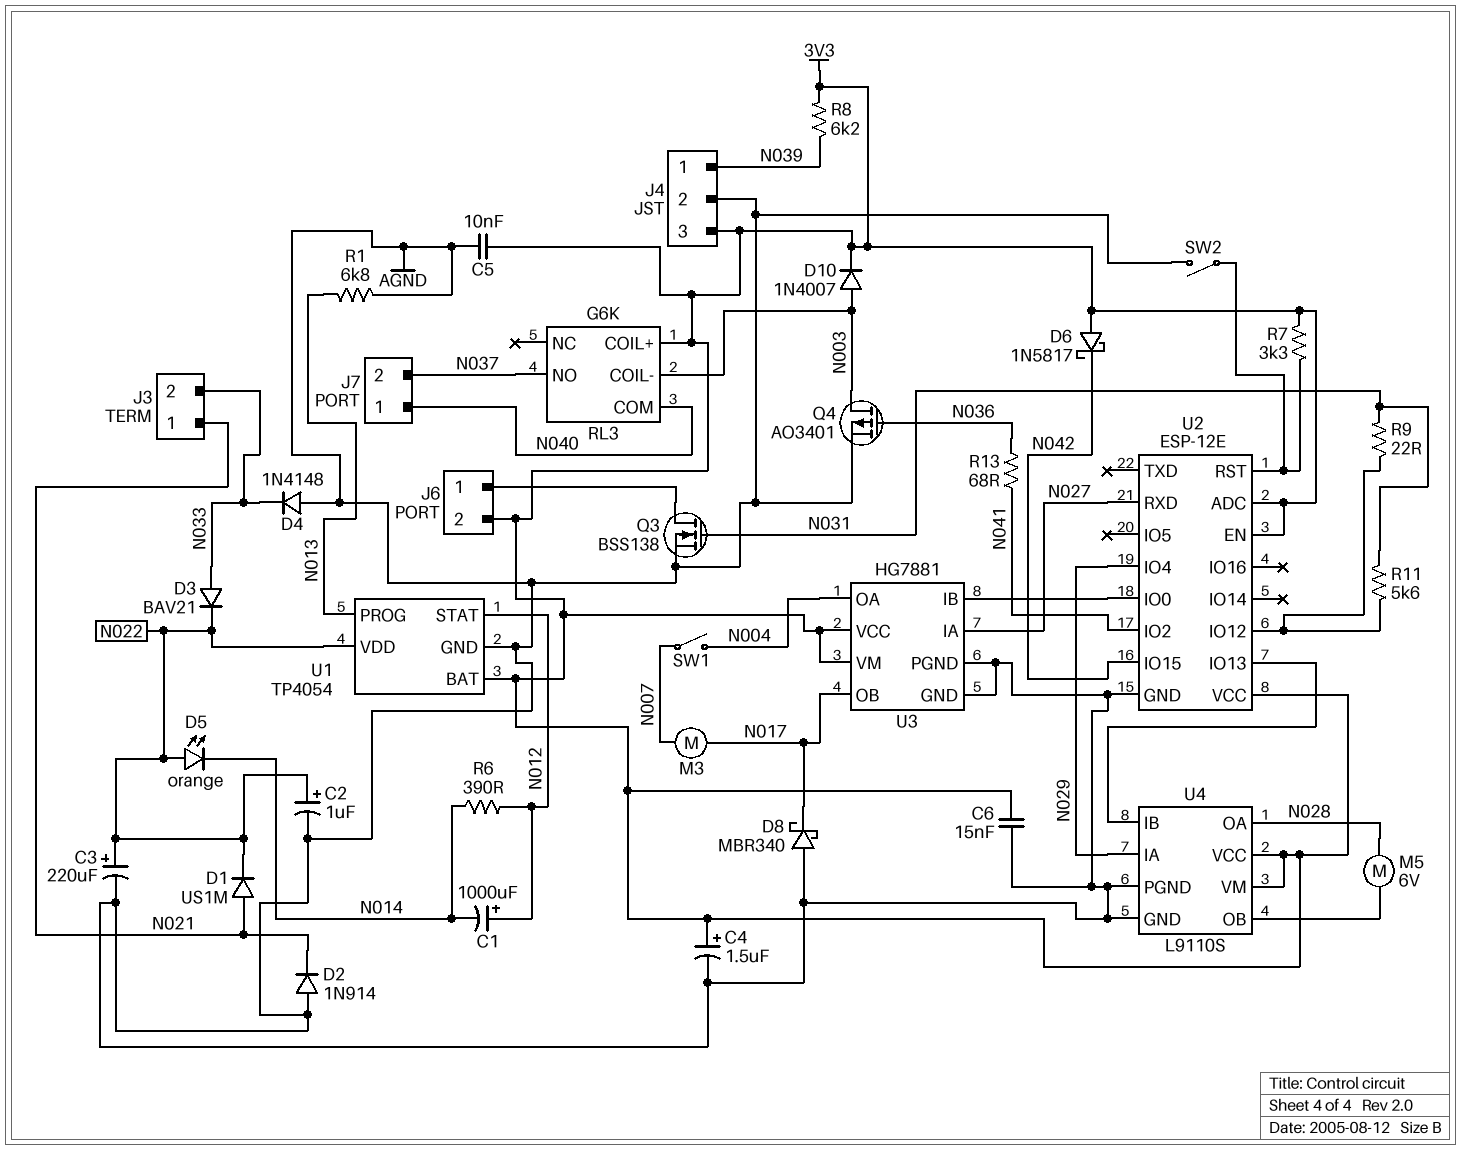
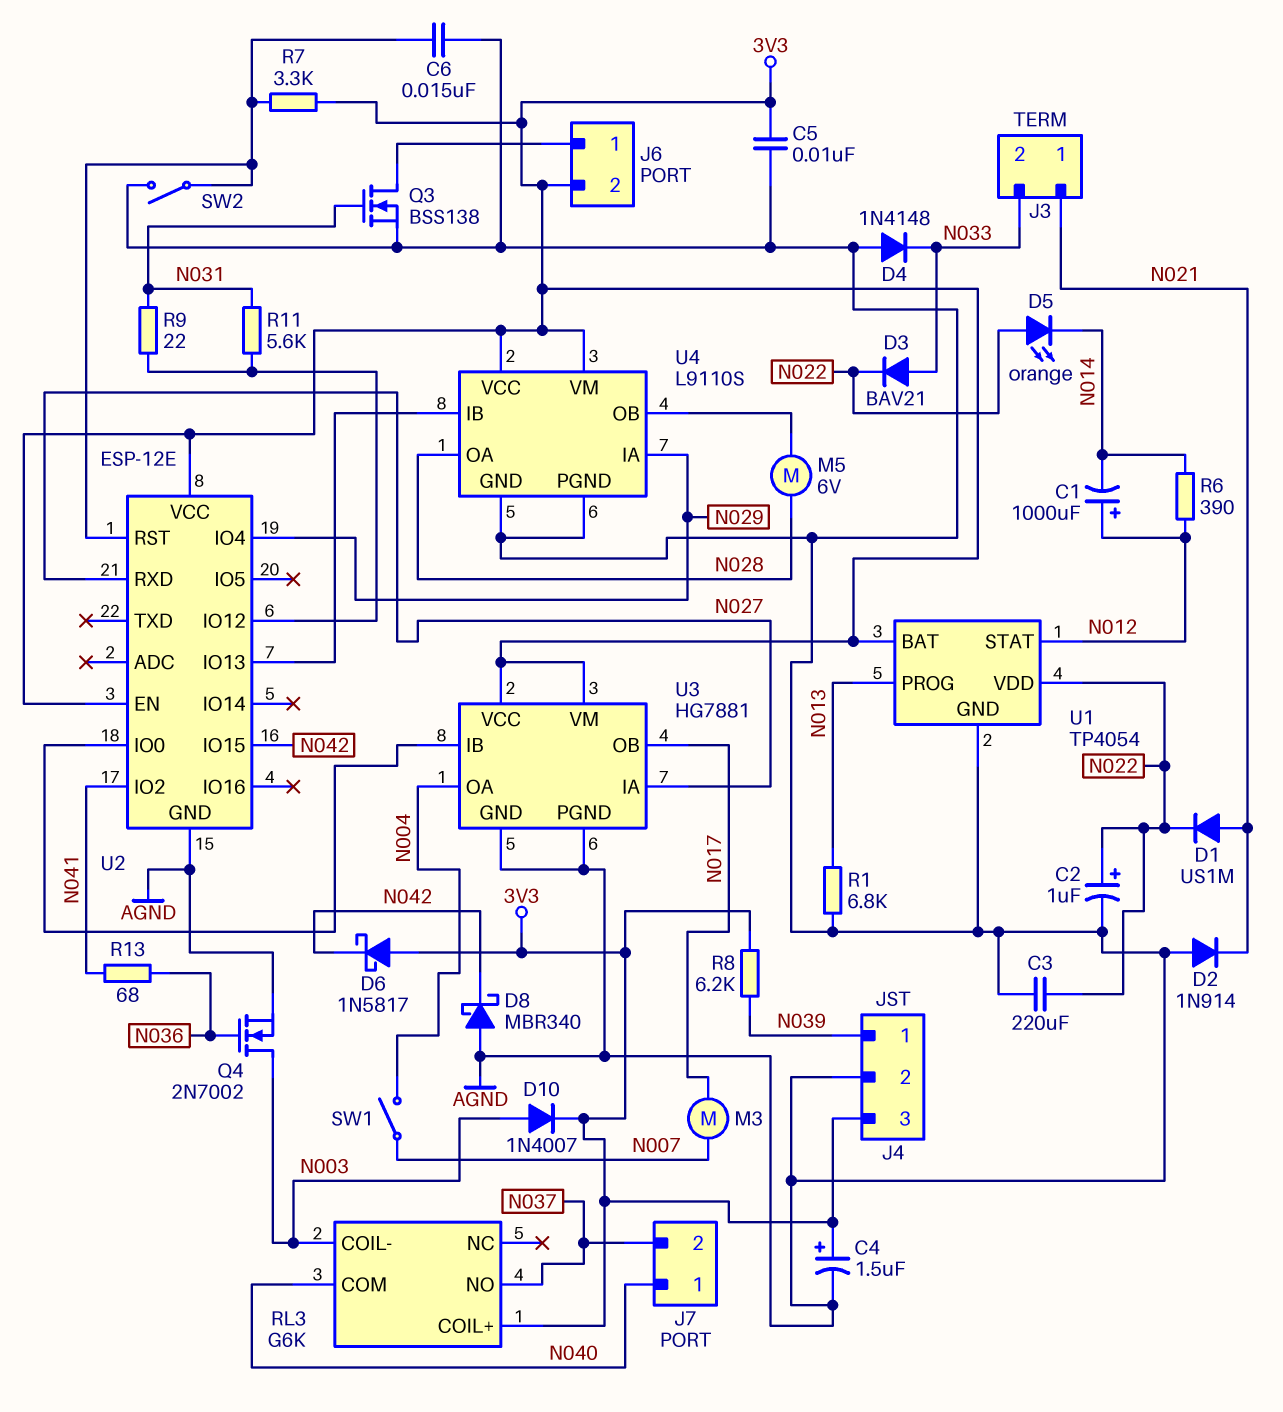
C3: 220uF (plus N022, minus AGND) -> 220uF (AGND, N022)
C6: 15nF (3V3, AGND) -> 15nF (AGND, U2/RST)
D8: schottky MBR340 (A AGND, K N017) -> schottky MBR340 (A AGND, K N042)
Q4: PMOS AO3401 (G N036, D N003, S AGND) -> NMOS 2N7002 (G N036, D N003, S AGND)
U2 pin ADC: 3V3 -> none

